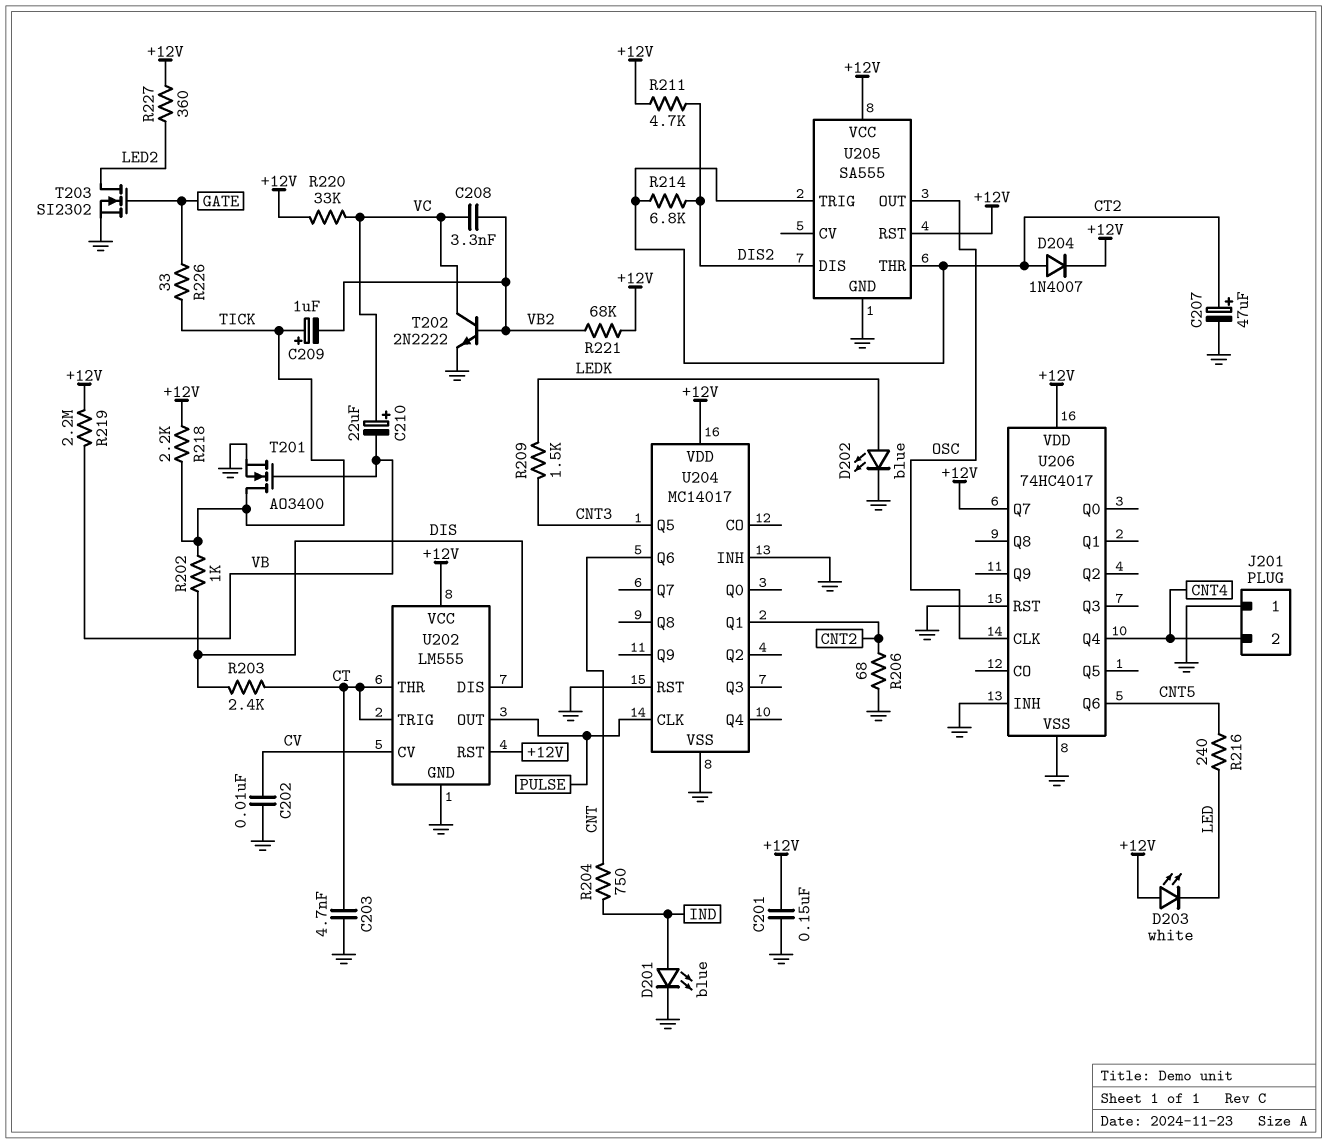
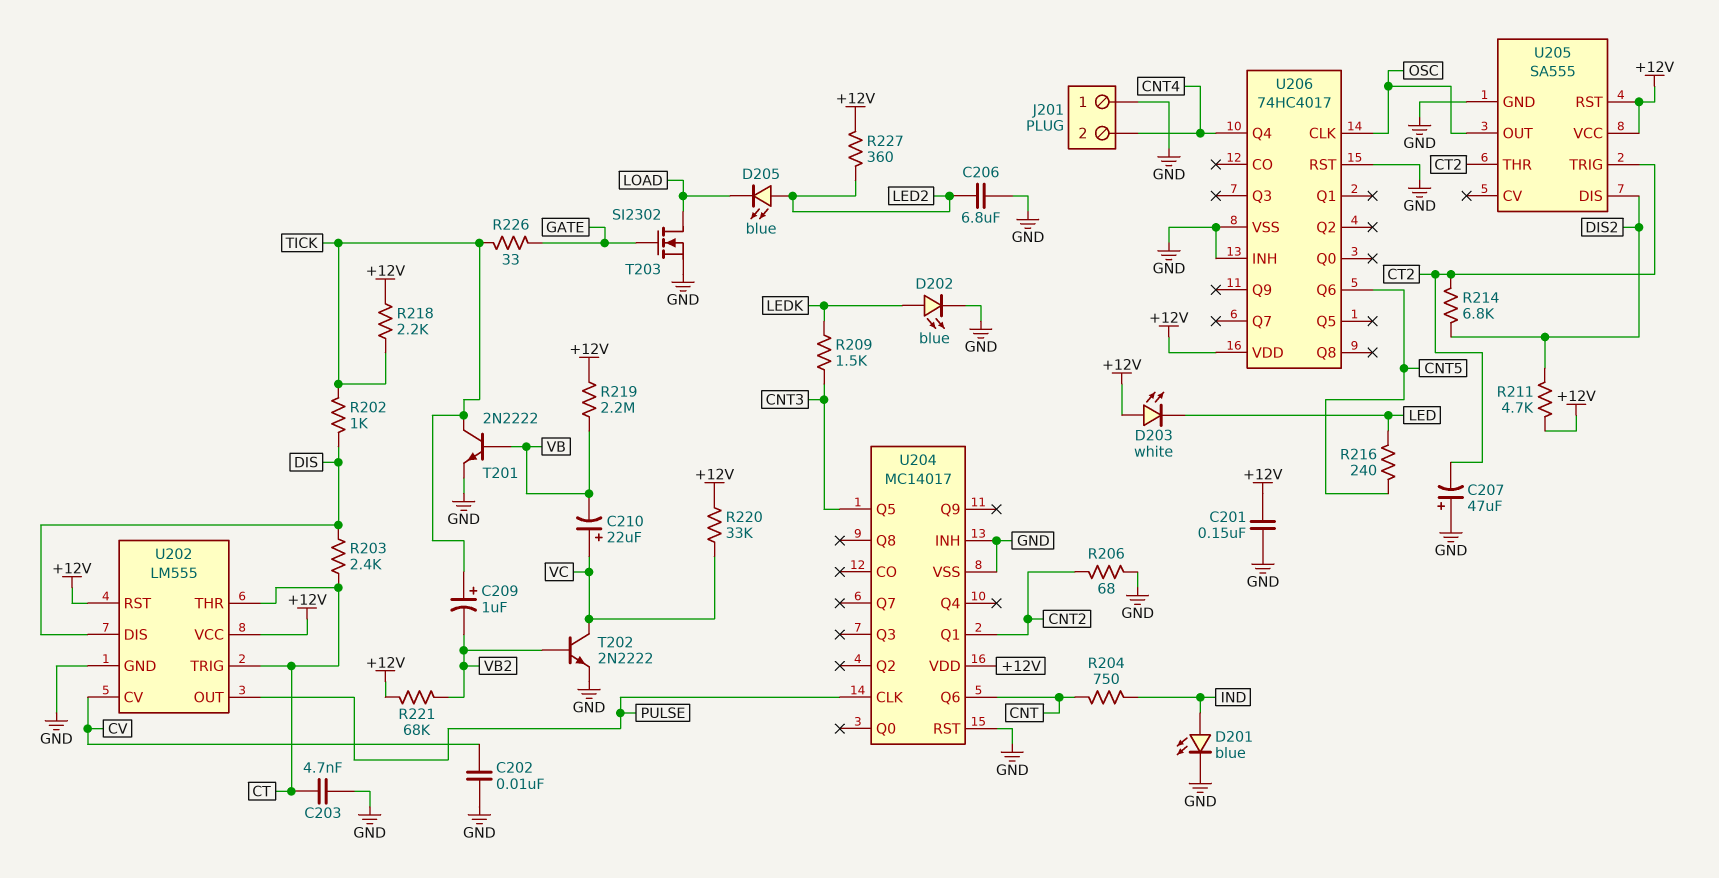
C206: none -> 6.8uF (GND, LED2)
C207: 47uF (plus CT2, minus GND) -> 47uF (plus GND, minus CT2)
C208: 3.3nF (VB2, VC) -> none
D204: diode 1N4007 (A CT2, K +12V) -> none
D205: none -> LED blue (A LED2, K LOAD)
T201: NMOS AO3400 (G VB, D TICK, S GND) -> NPN 2N2222 (B VB, C TICK, E GND)
T203: NMOS SI2302 (G GATE, D LED2, S GND) -> NMOS SI2302 (G GATE, D LOAD, S GND)
U206 pin Q7: +12V -> none

